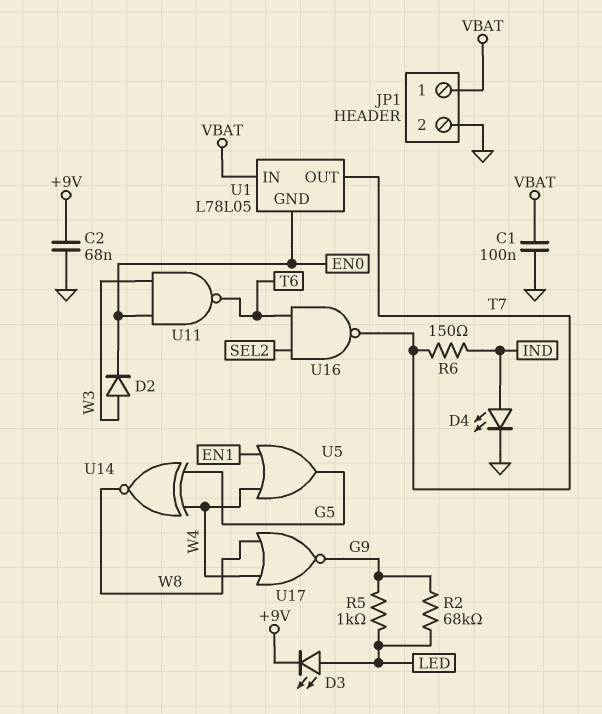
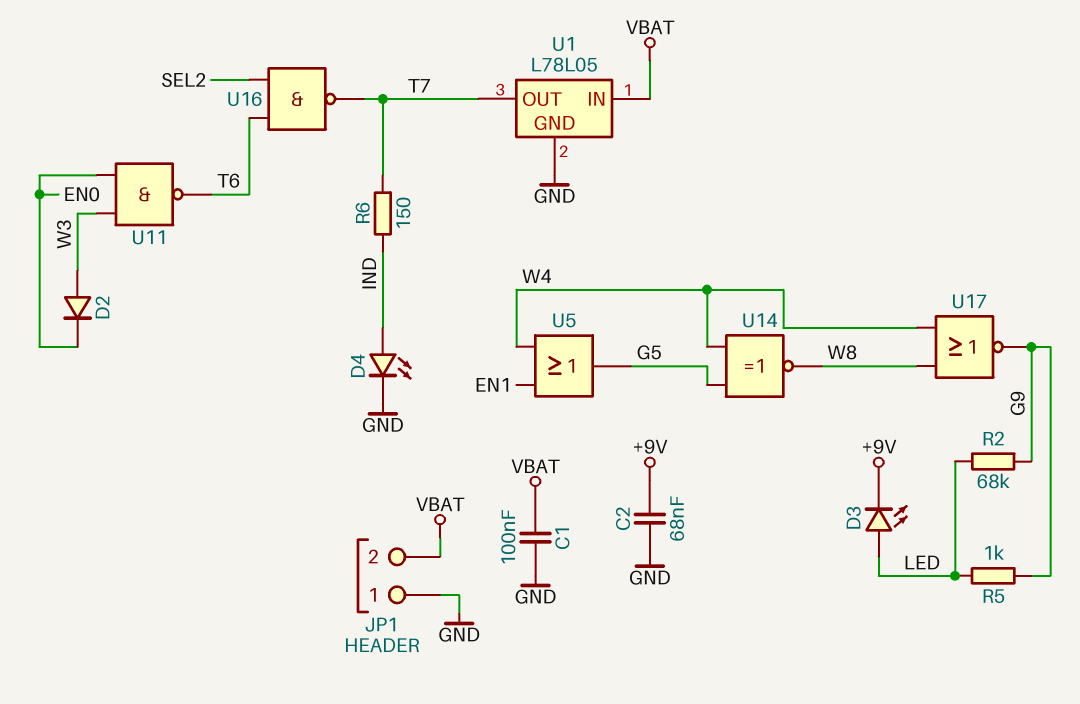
JP1 pin 1: VBAT -> GND
JP1 pin 2: GND -> VBAT
U1 pin GND: EN0 -> GND

